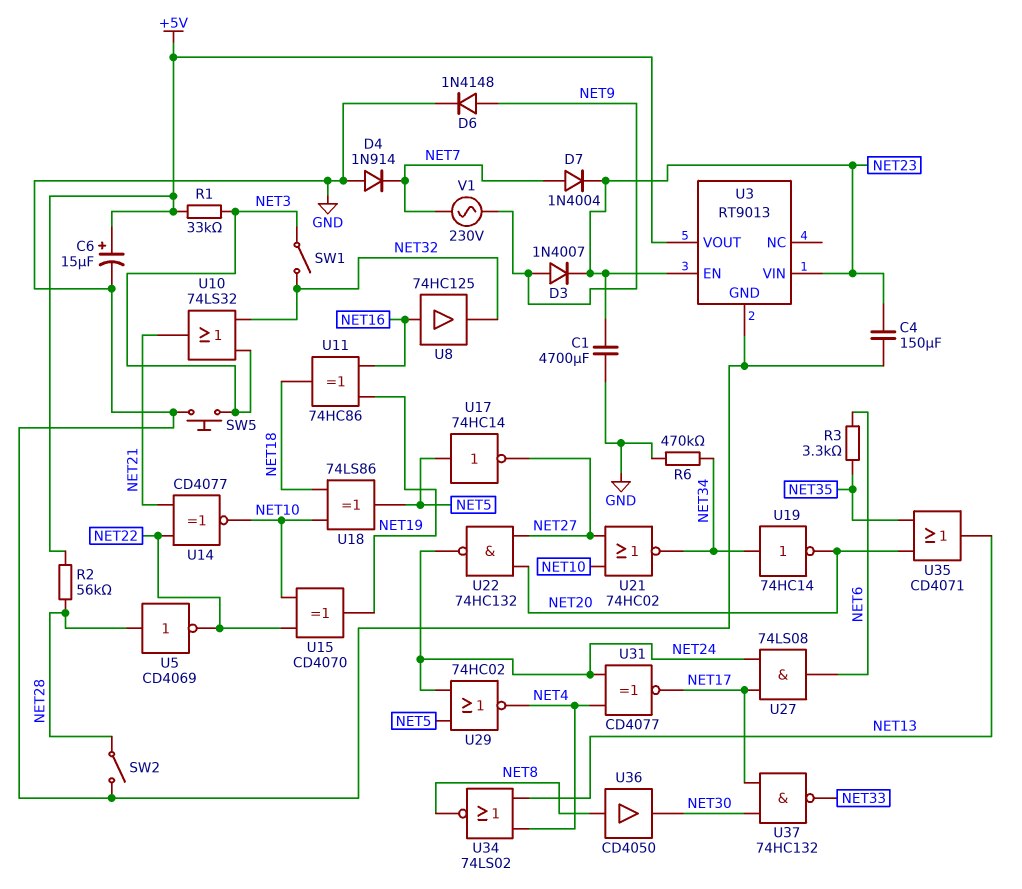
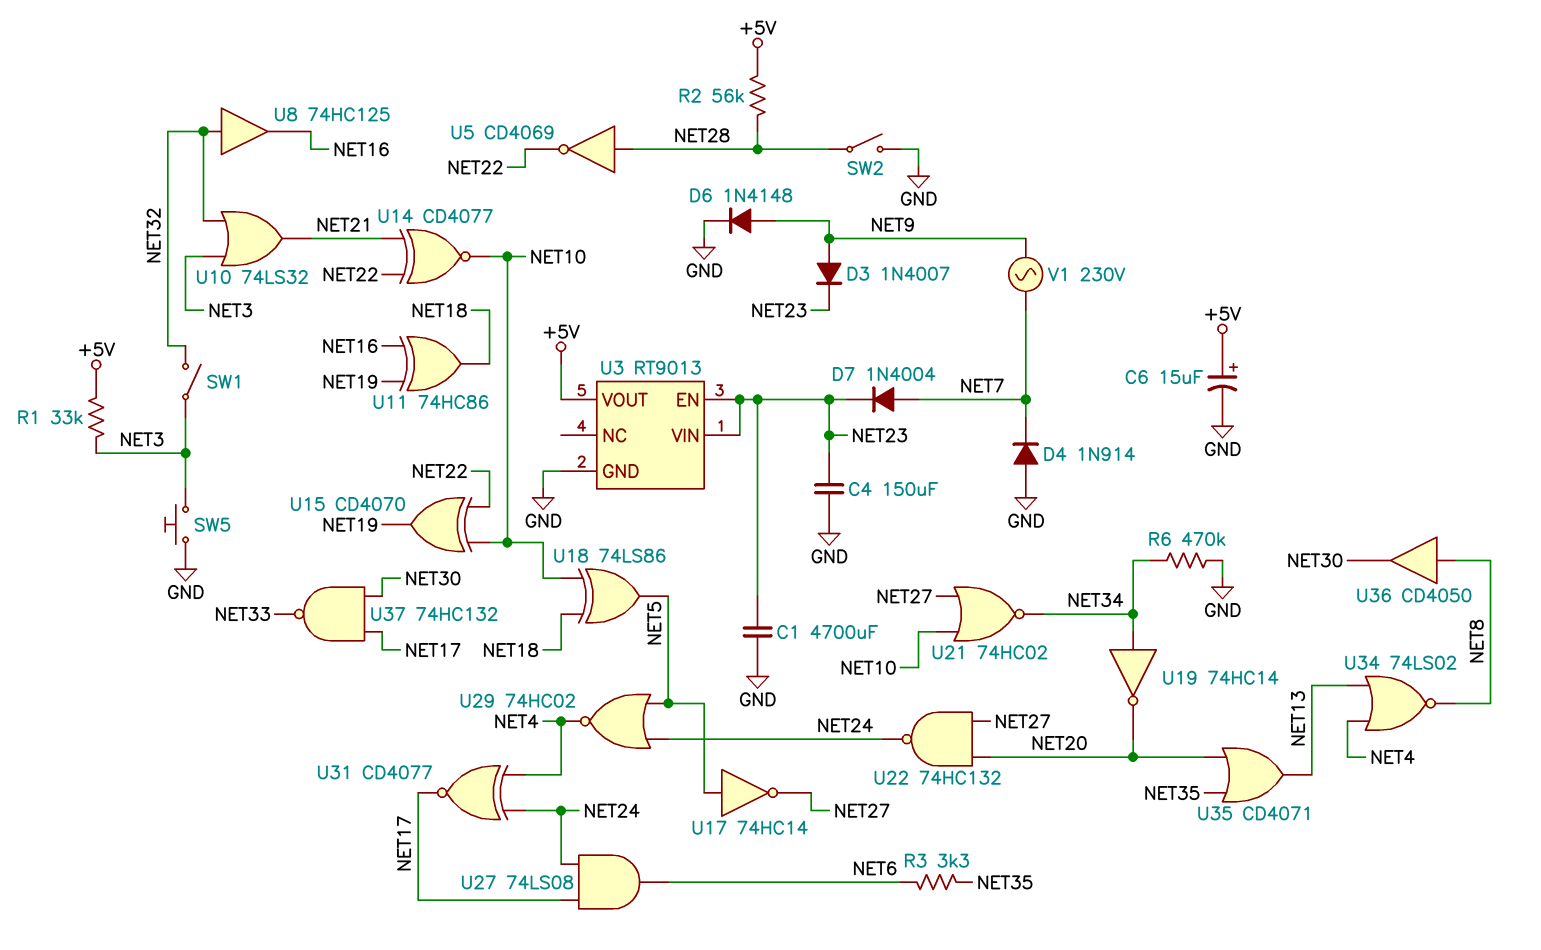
U8: buffer 74HC125 (in NET16, out NET32) -> buffer 74HC125 (in NET32, out NET16)

